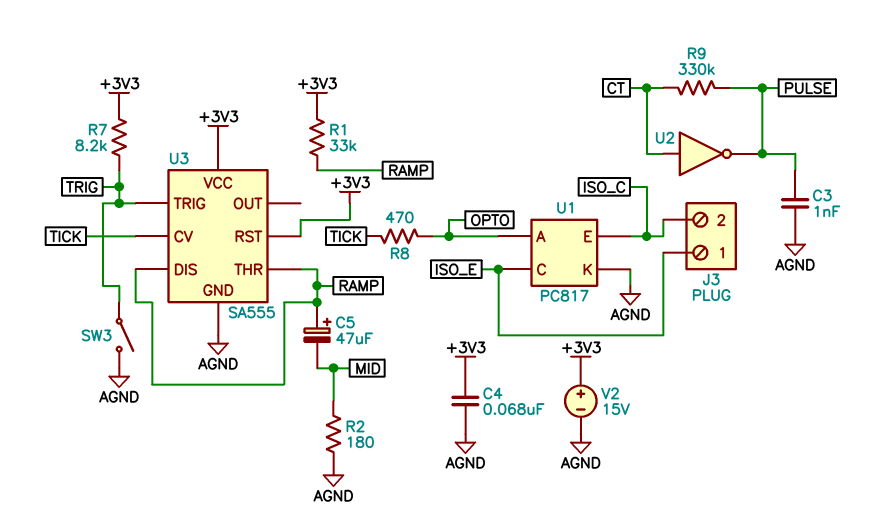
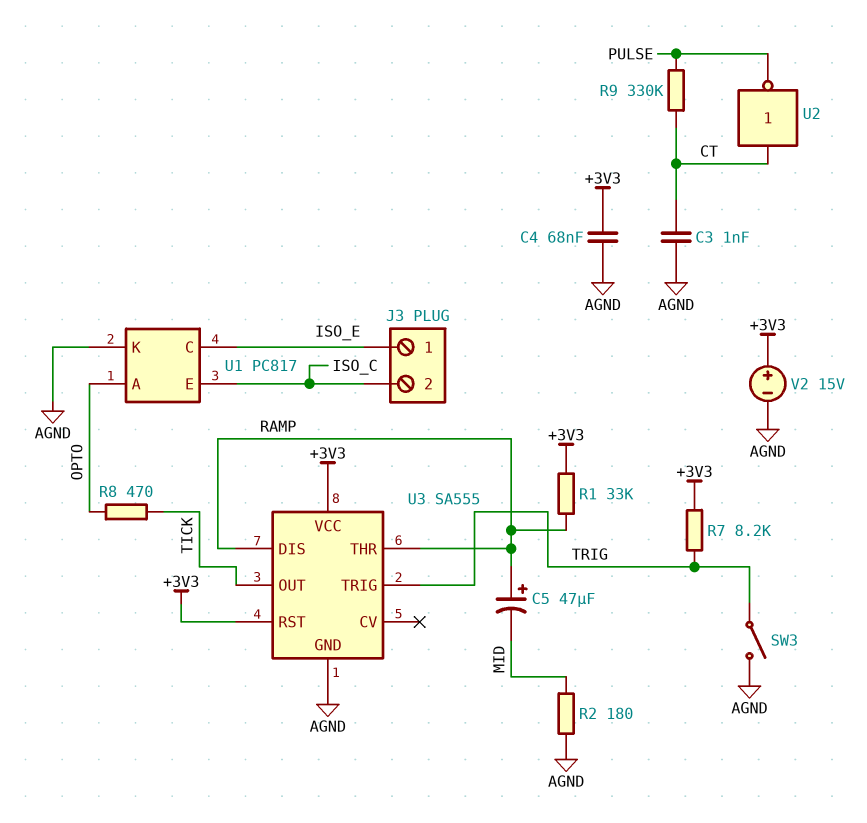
C3: 1nF (AGND, PULSE) -> 1nF (AGND, CT)
U3 pin CV: TICK -> none
U3 pin OUT: none -> TICK

